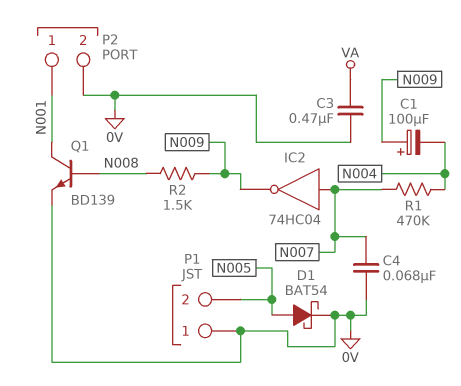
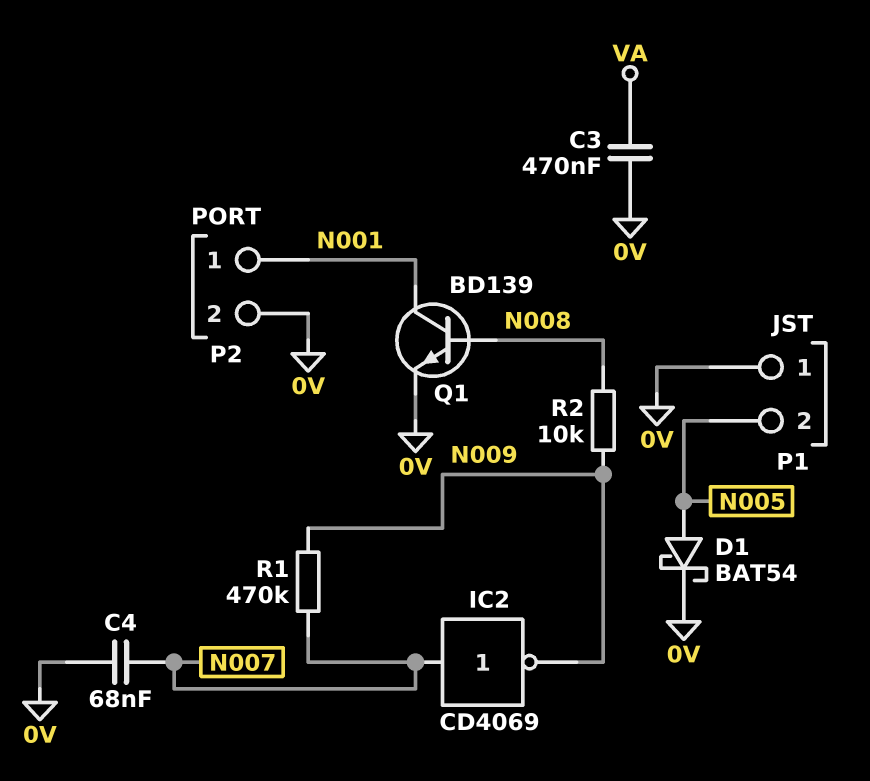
C1: 100uF (plus N009, minus N004) -> none
IC2: NOT 74HC04 (in N007, out N009) -> NOT CD4069 (in N007, out N009)
R1: 470k (N004, N007) -> 470k (N007, N009)
R2: 1.5k (N008, N009) -> 10k (N008, N009)

